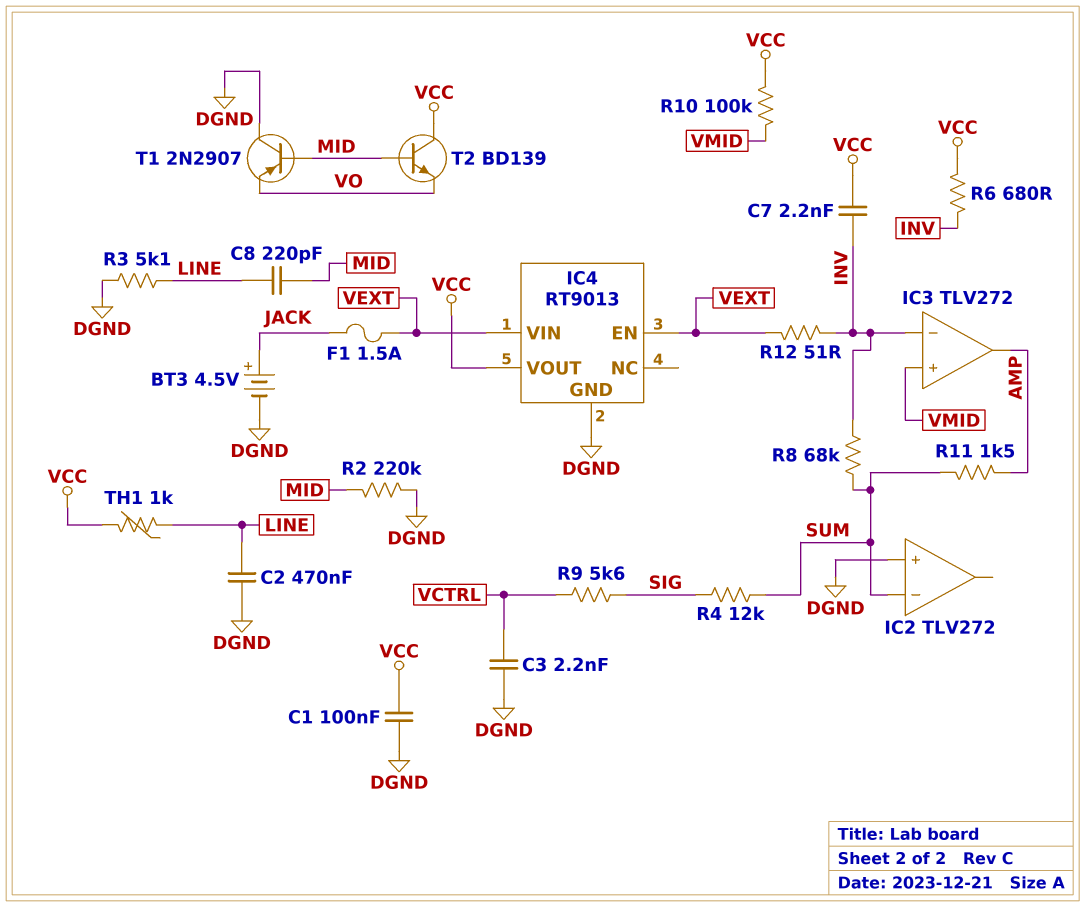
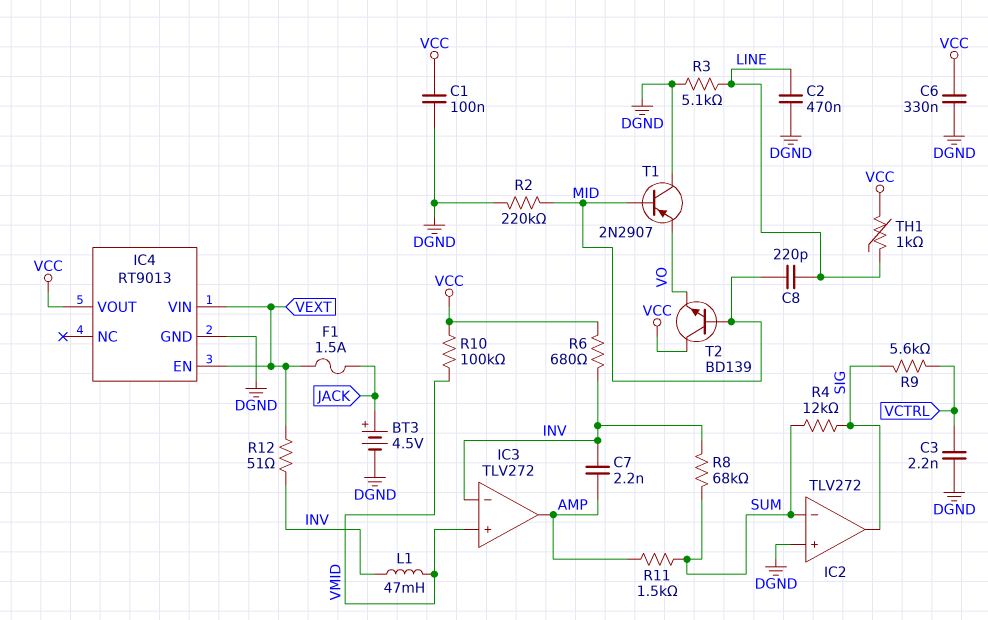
C6: none -> 330nF (DGND, VCC)
C7: 2.2nF (INV, VCC) -> 2.2nF (AMP, INV)
IC2 pin out: none -> SIG
L1: none -> 47mH (INV, VMID)

